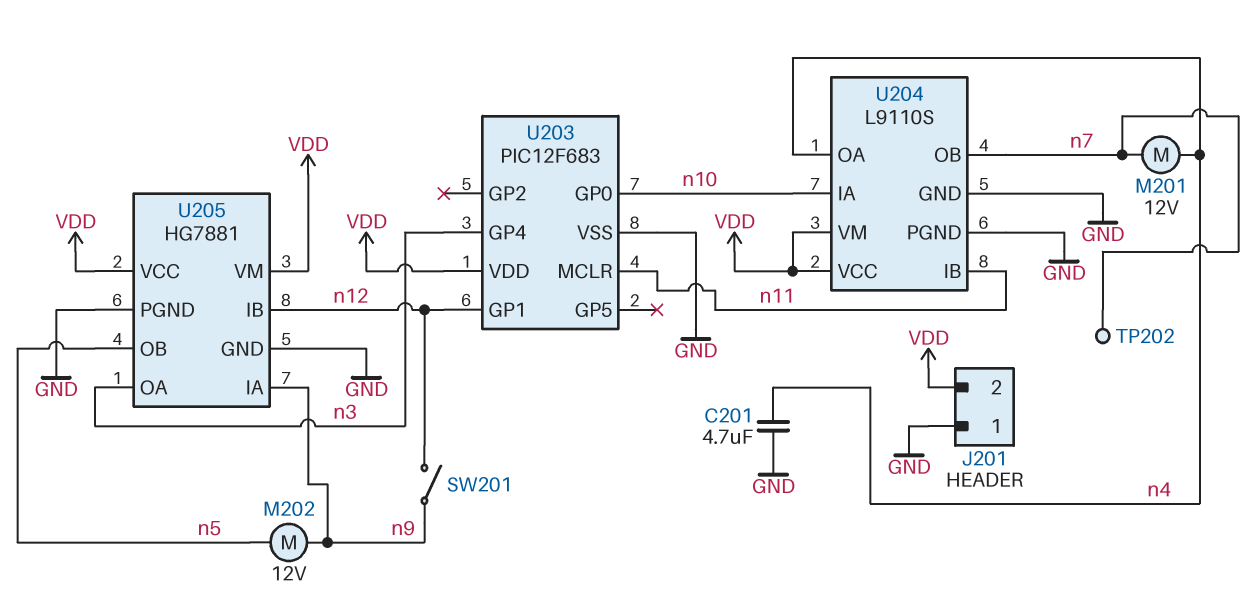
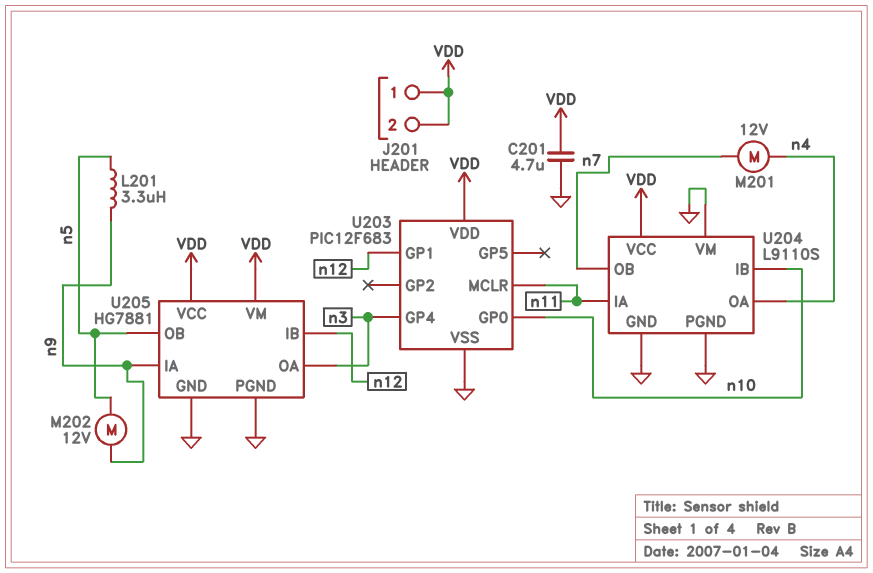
C201: 4.7uF (GND, n4) -> 4.7uF (GND, VDD)
J201 pin 1: GND -> VDD
L201: none -> 3.3uH (n5, n9)
SW201: switch (n9, n12) -> none
TP202: test point (n7) -> none
U204 pin IA: n10 -> n11
U204 pin IB: n11 -> n10
U204 pin VM: VDD -> GND

